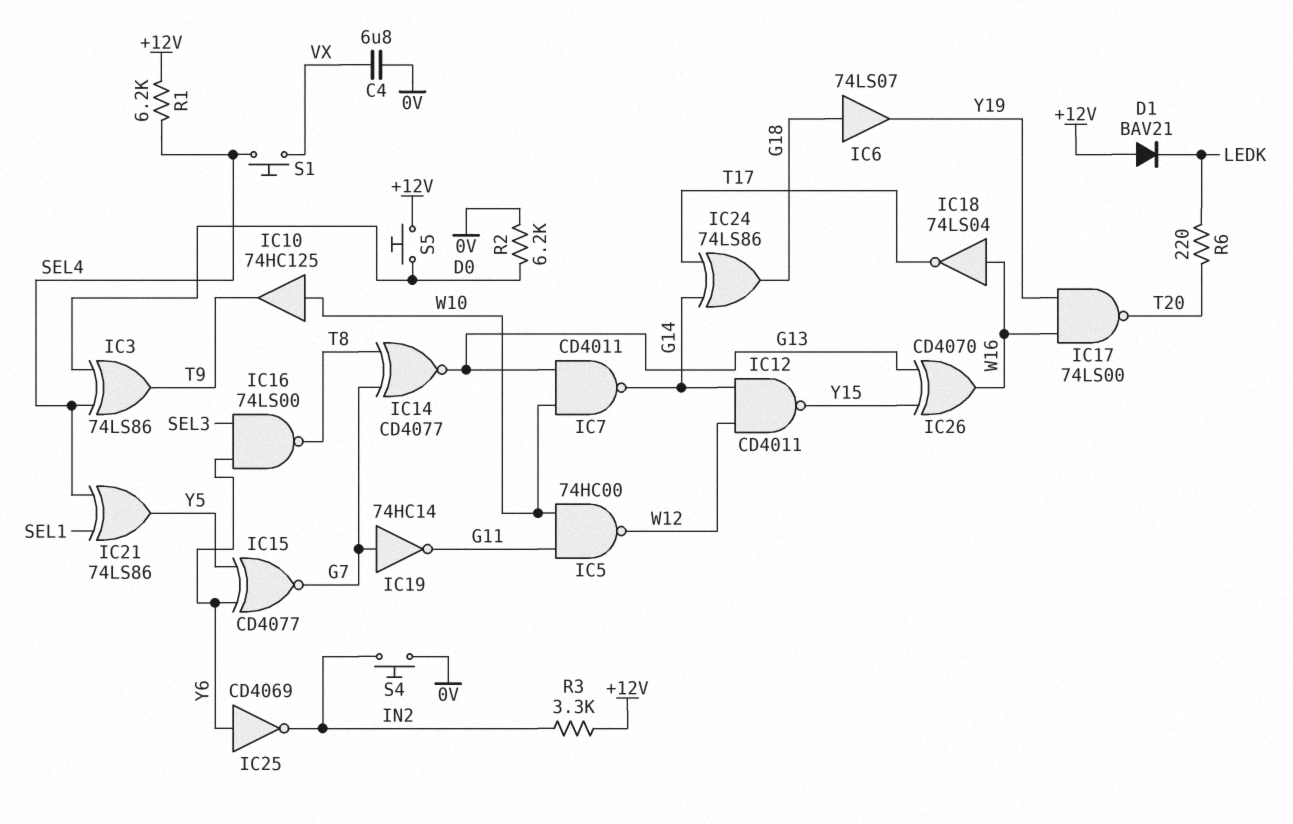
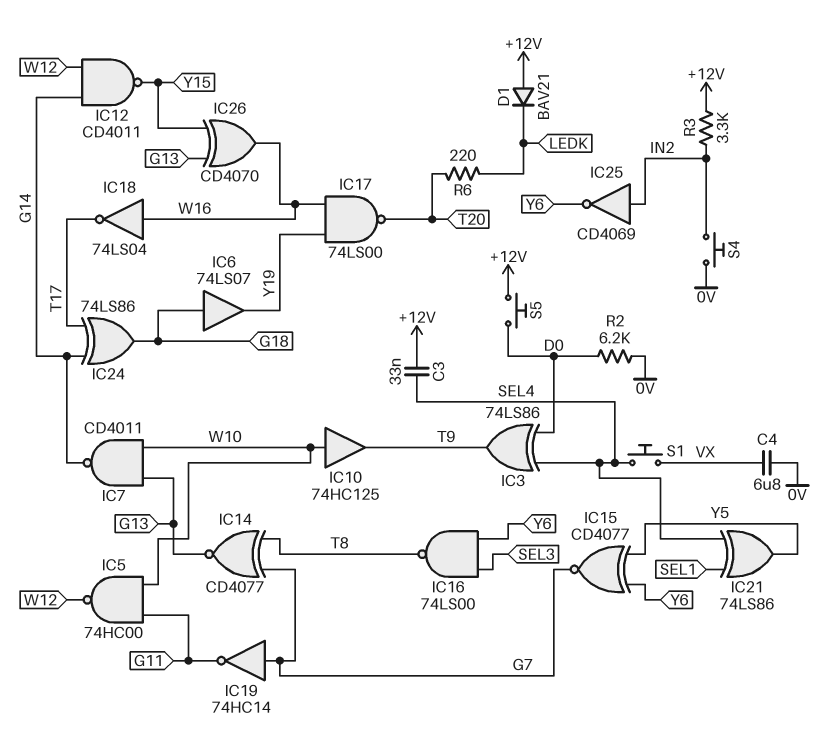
C3: none -> 33nF (+12V, SEL4)
IC25: NOT CD4069 (in Y6, out IN2) -> NOT CD4069 (in IN2, out Y6)
R1: 6.2k (+12V, SEL4) -> none

